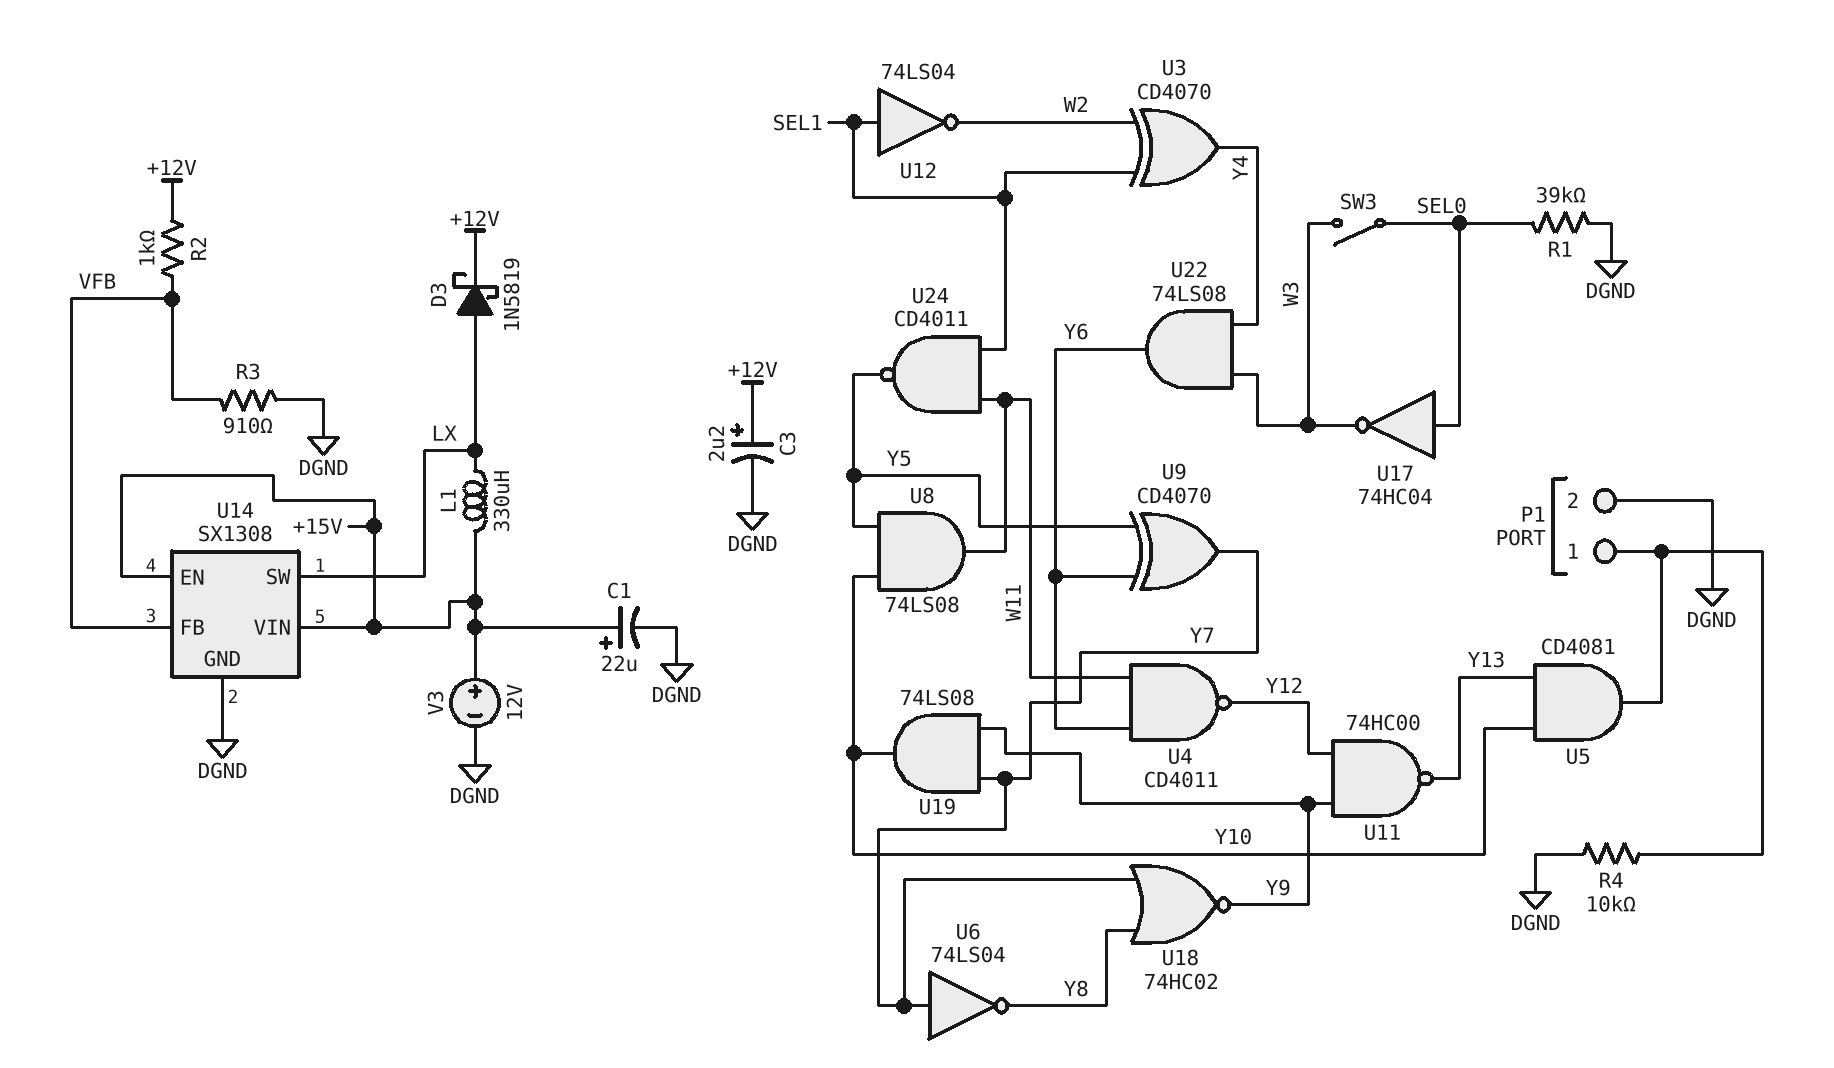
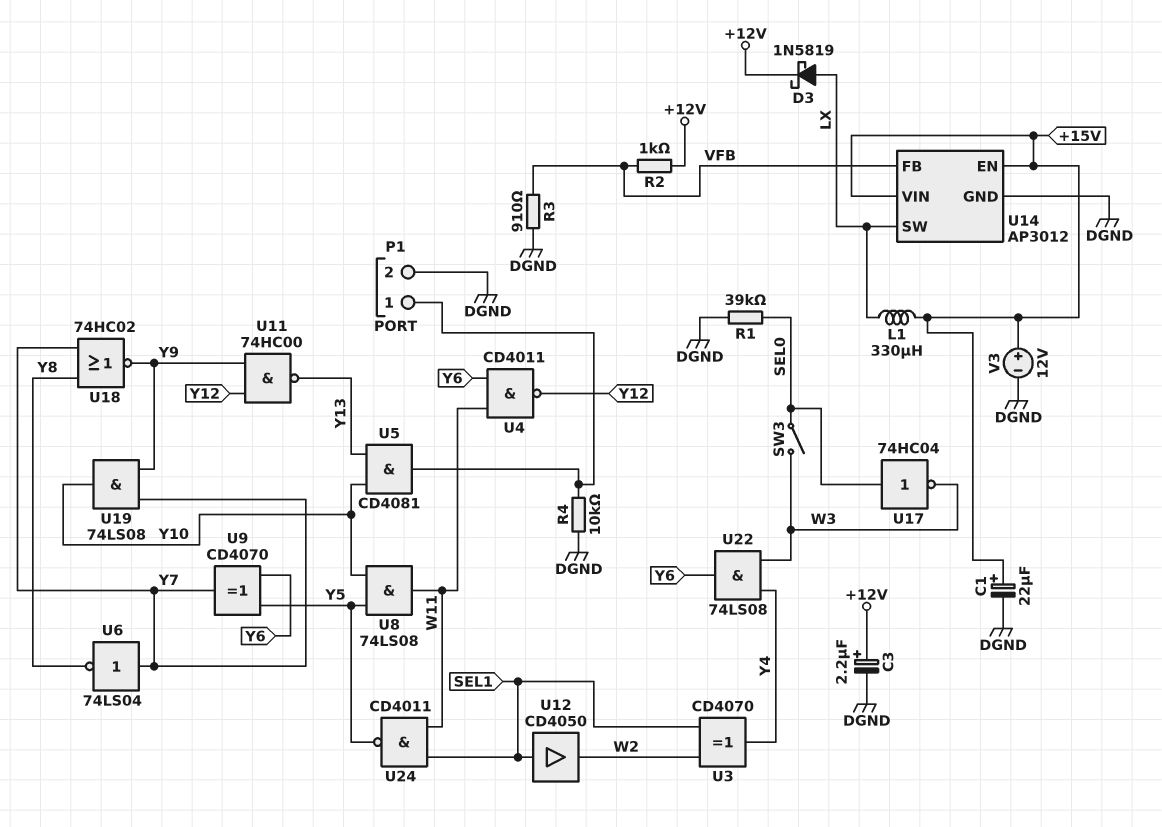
U12: NOT 74LS04 (in SEL1, out W2) -> buffer CD4050 (in SEL1, out W2)
U14: SX1308 -> AP3012

